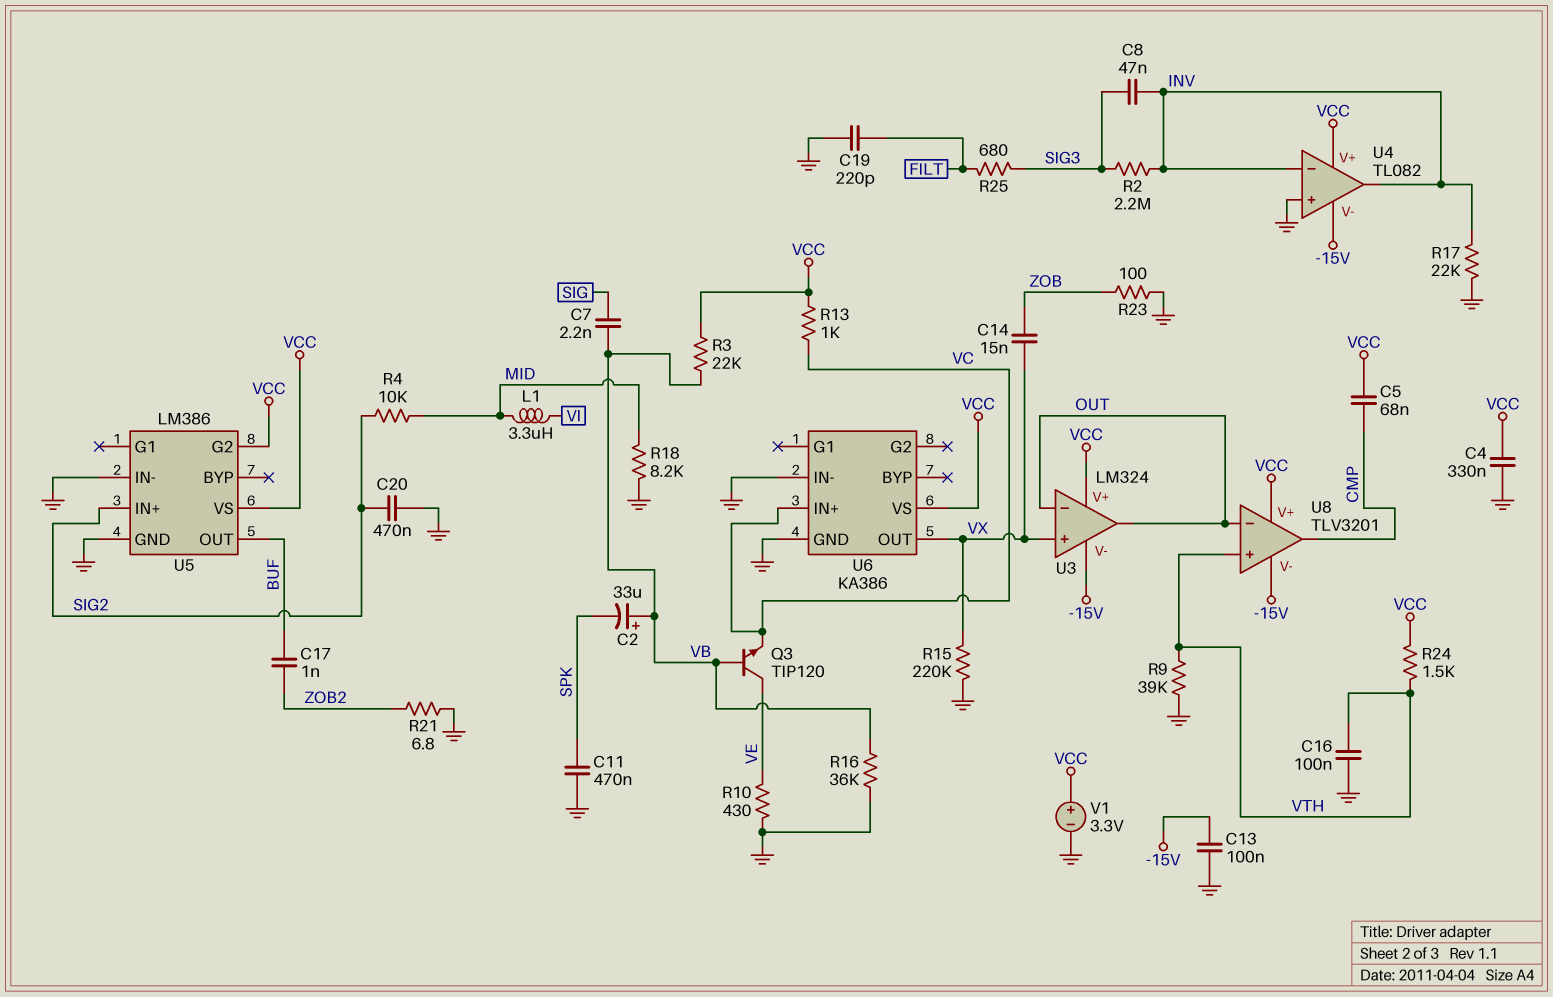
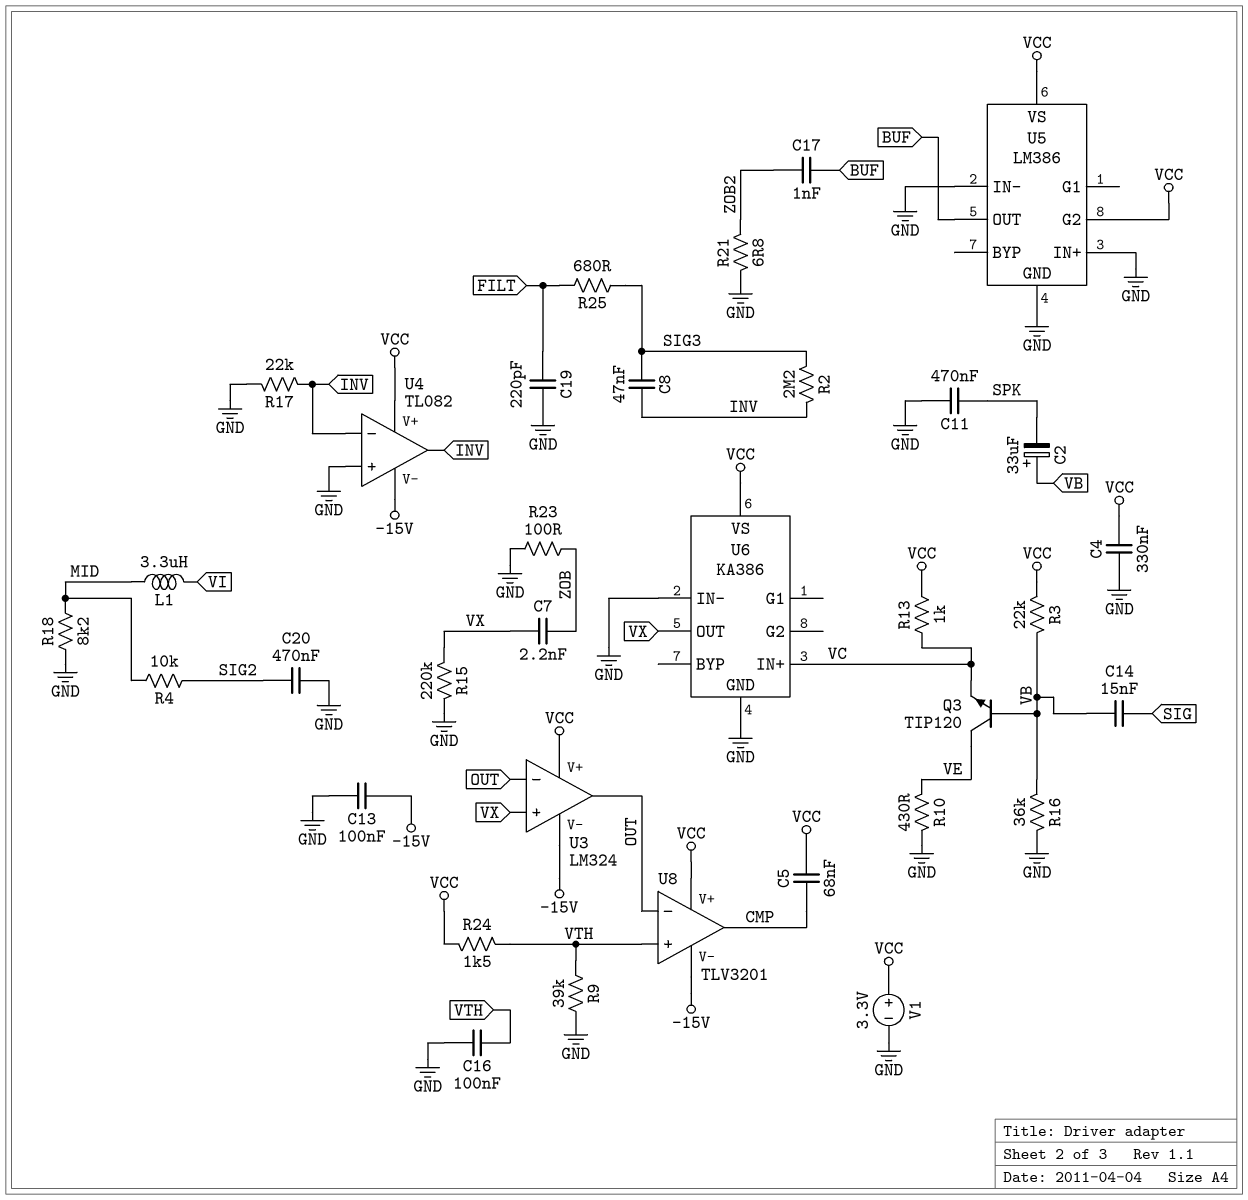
C7: 2.2nF (SIG, VB) -> 2.2nF (VX, ZOB)
C14: 15nF (VX, ZOB) -> 15nF (SIG, VB)
U5 pin IN+: SIG2 -> GND

